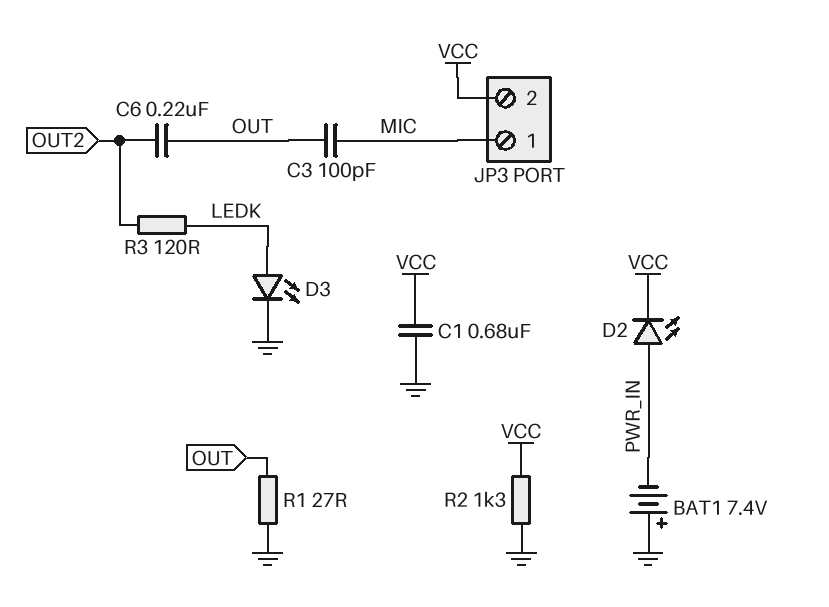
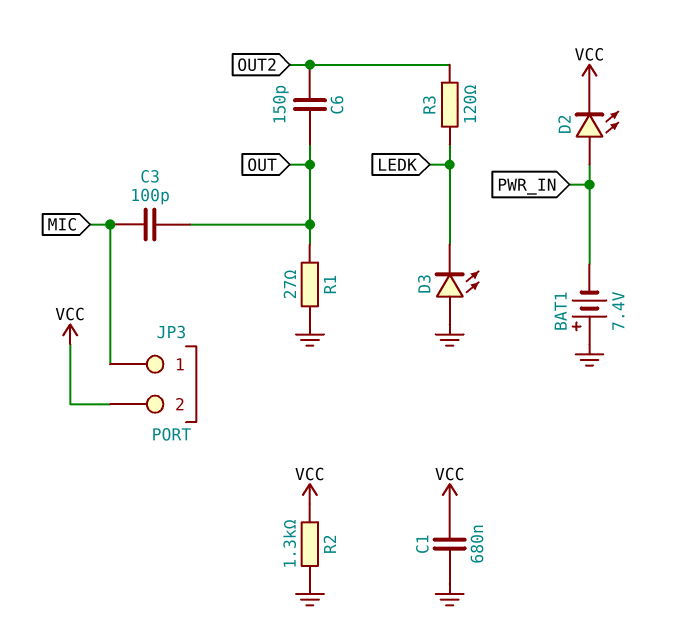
C6: 220nF (OUT, OUT2) -> 150pF (OUT, OUT2)
D3: LED (A LEDK, K GND) -> LED (A GND, K LEDK)

